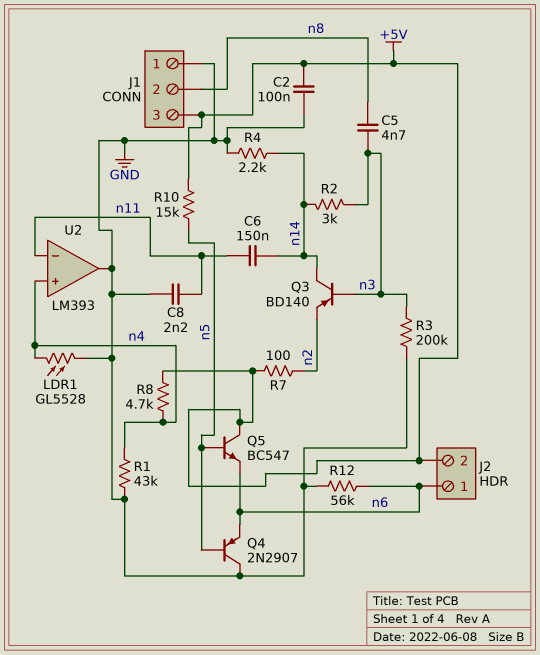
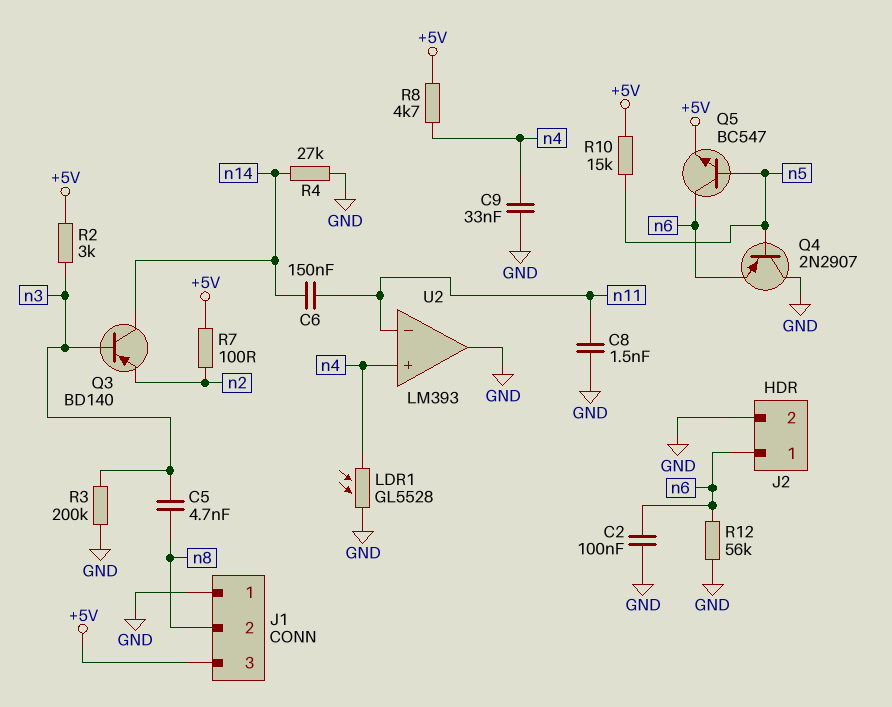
C2: 100nF (+5V, GND) -> 100nF (GND, n6)
C8: 2.2nF (GND, n11) -> 1.5nF (GND, n11)
C9: none -> 33nF (GND, n4)
J2 pin 2: +5V -> GND
Q5: NPN BC547 (B n5, C +5V, E n6) -> NPN BC547 (B n5, C n6, E +5V)
R1: 43k (GND, n4) -> none
R2: 3k (n3, n14) -> 3k (+5V, n3)
R4: 2.2k (GND, n14) -> 27k (GND, n14)

